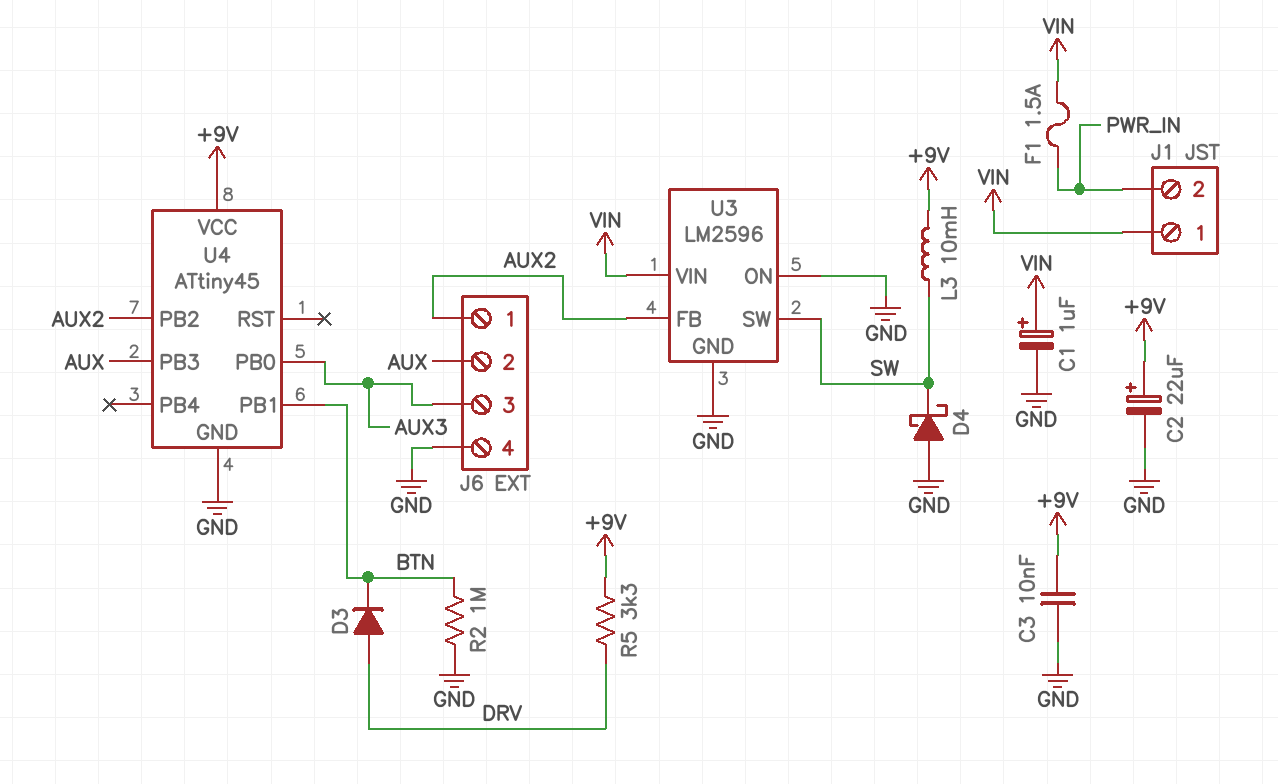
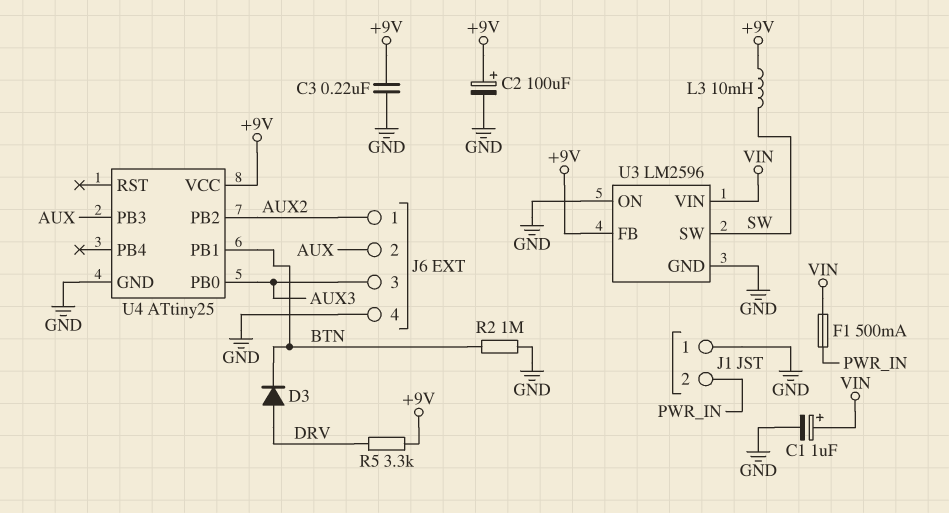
C2: 22uF (plus +9V, minus GND) -> 100uF (plus +9V, minus GND)
C3: 10nF (+9V, GND) -> 220nF (+9V, GND)
D4: schottky (A GND, K SW) -> none
F1: 1.5A (PWR_IN, VIN) -> 500mA (PWR_IN, VIN)
J1 pin 1: VIN -> GND
U3 pin FB: AUX2 -> +9V
U4: ATtiny45 -> ATtiny25

